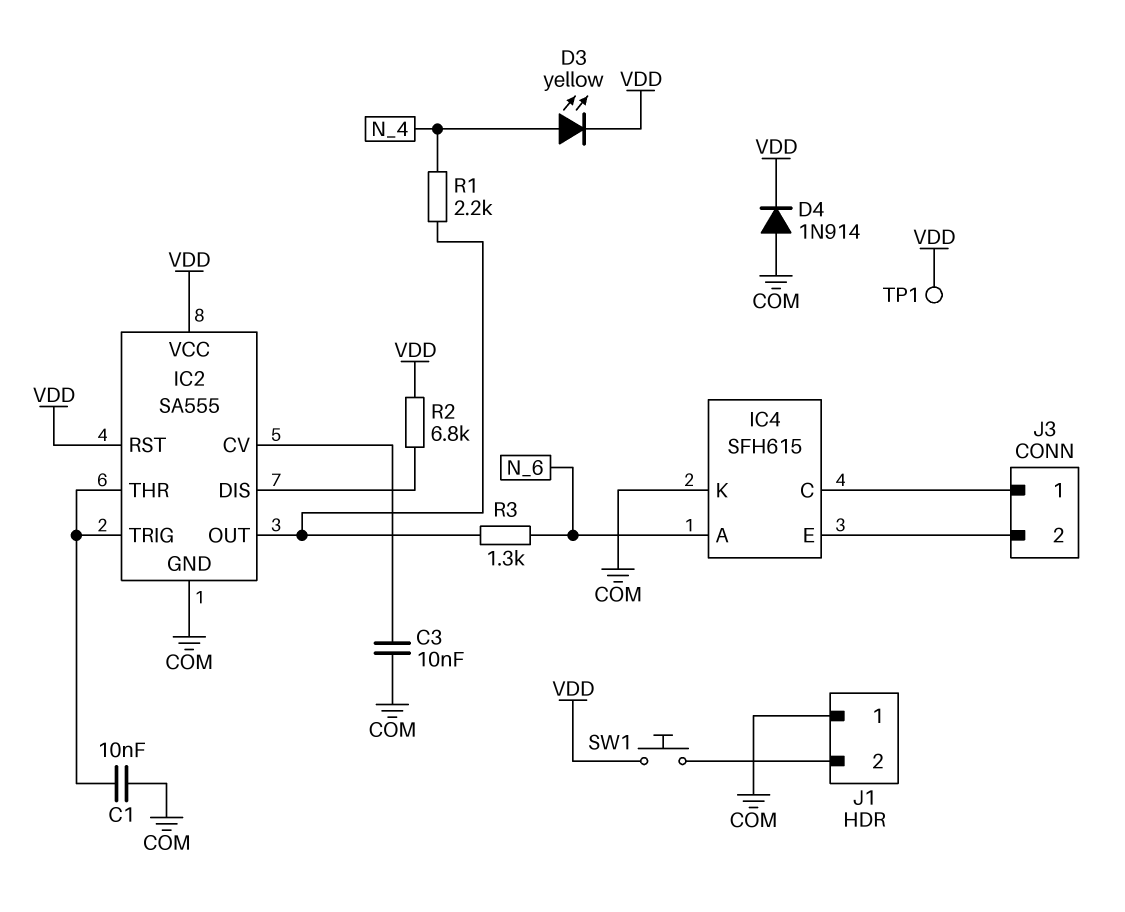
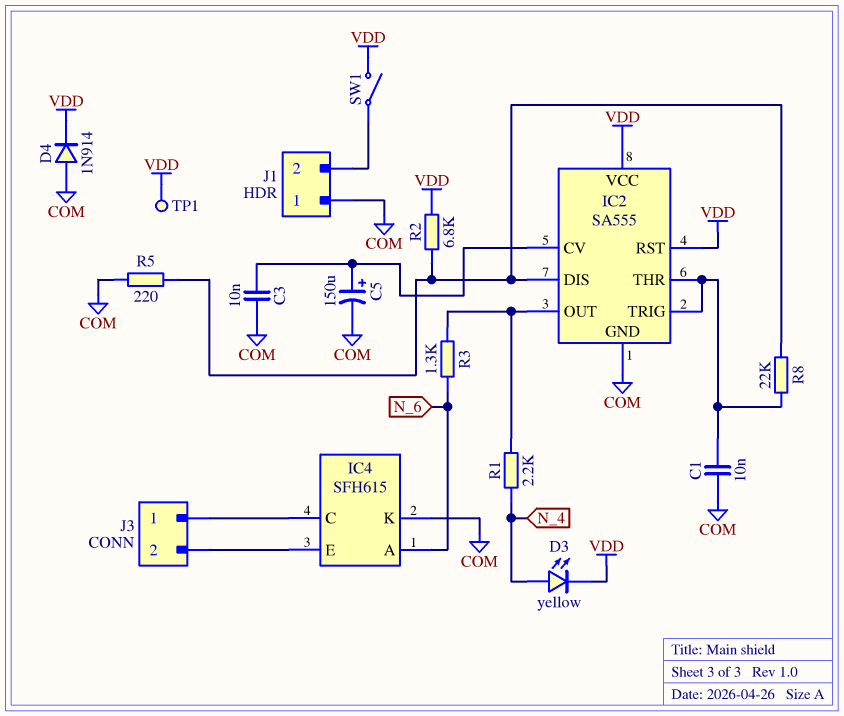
C5: none -> 150uF (plus IC2/CV, minus COM)
R5: none -> 220 (COM, IC2/DIS)
R8: none -> 22k (IC2/DIS, IC2/THR)
SW1: button (J1/2, VDD) -> switch (J1/2, VDD)

